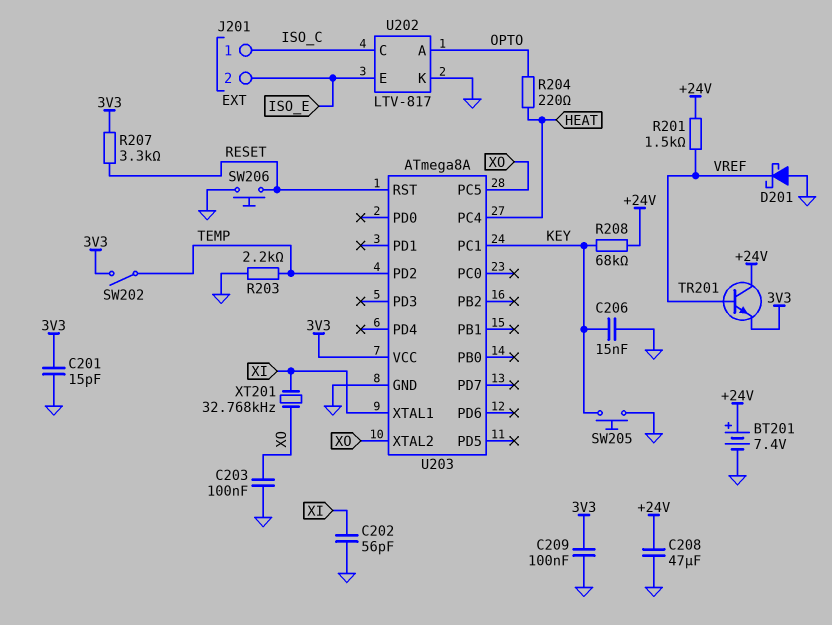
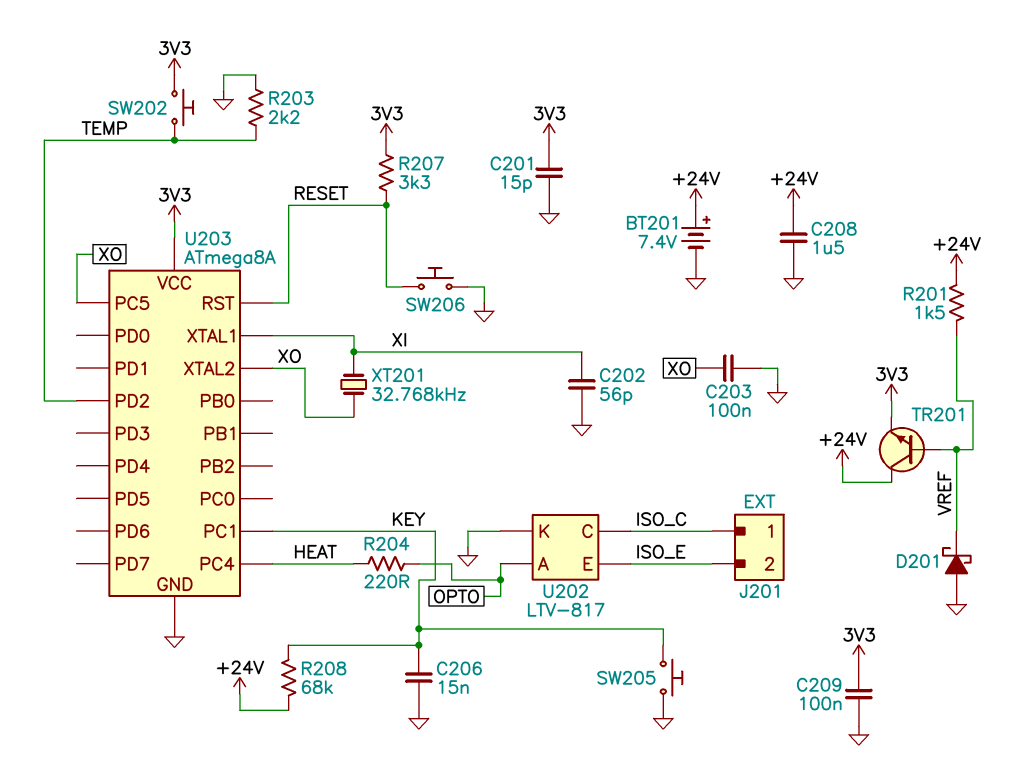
C208: 47uF (+24V, GND) -> 1.5uF (+24V, GND)
SW202: switch (3V3, TEMP) -> button (3V3, TEMP)

